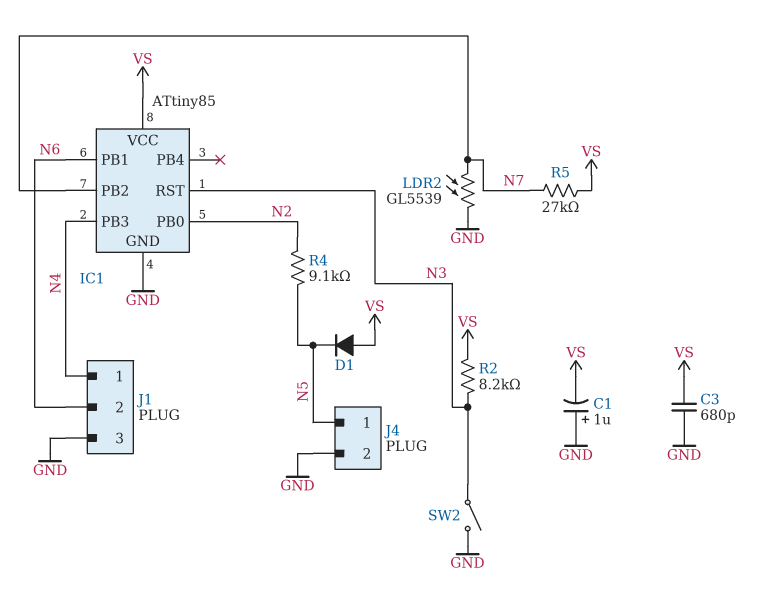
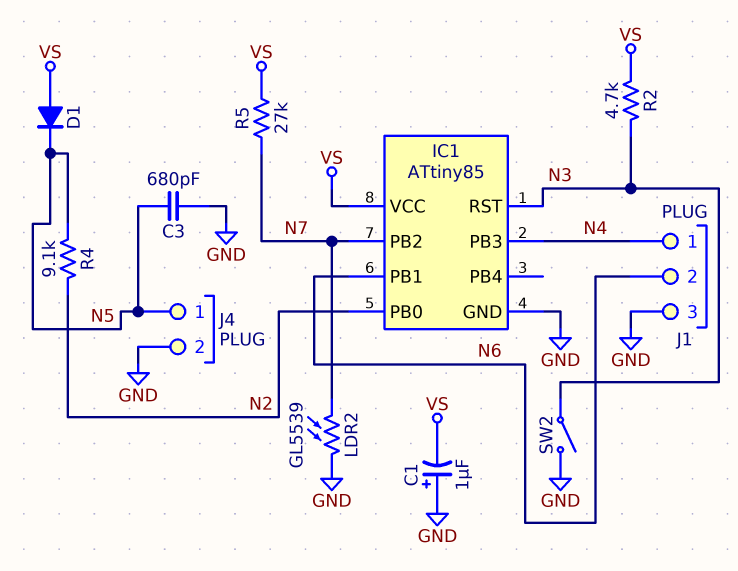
C3: 680pF (GND, VS) -> 680pF (GND, N5)
R2: 8.2k (N3, VS) -> 4.7k (N3, VS)

